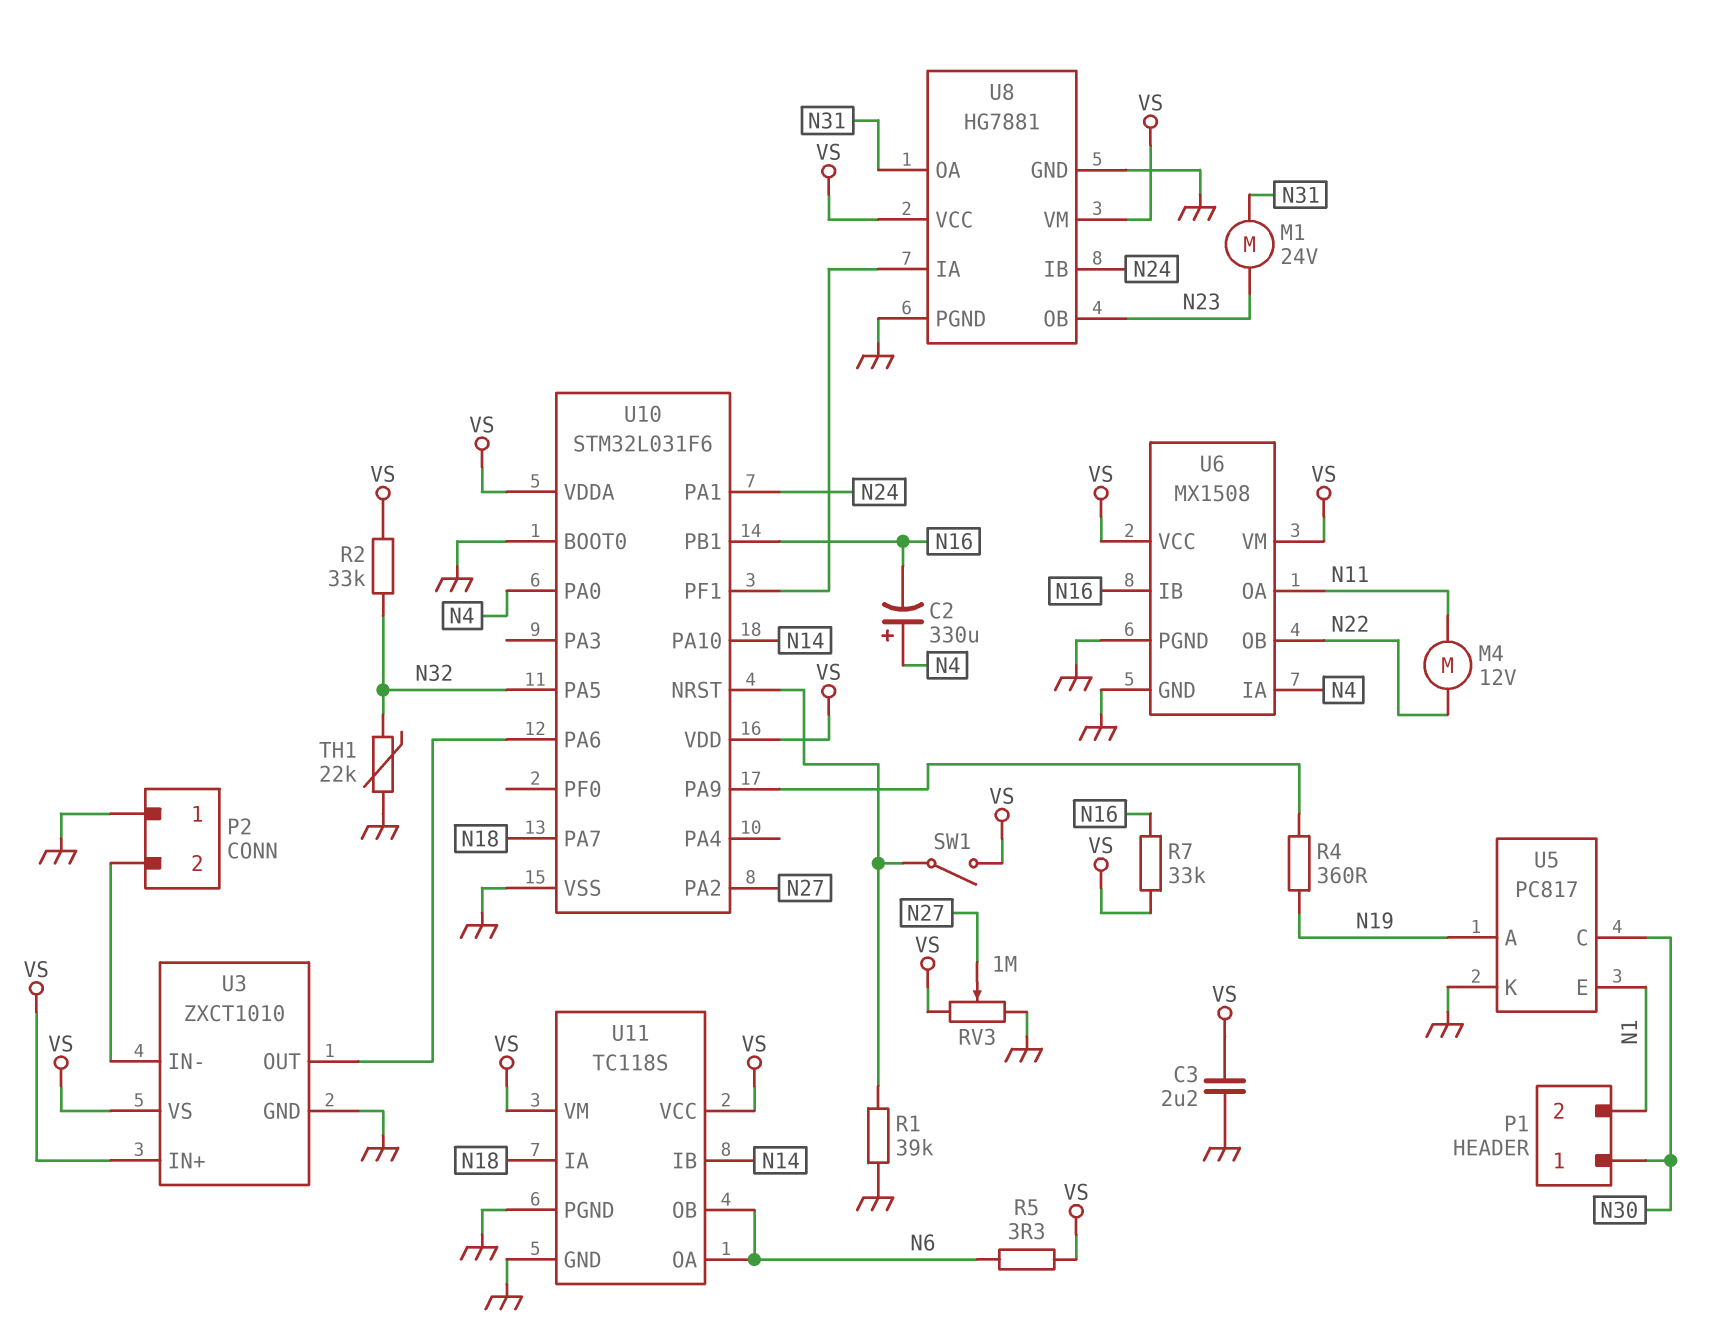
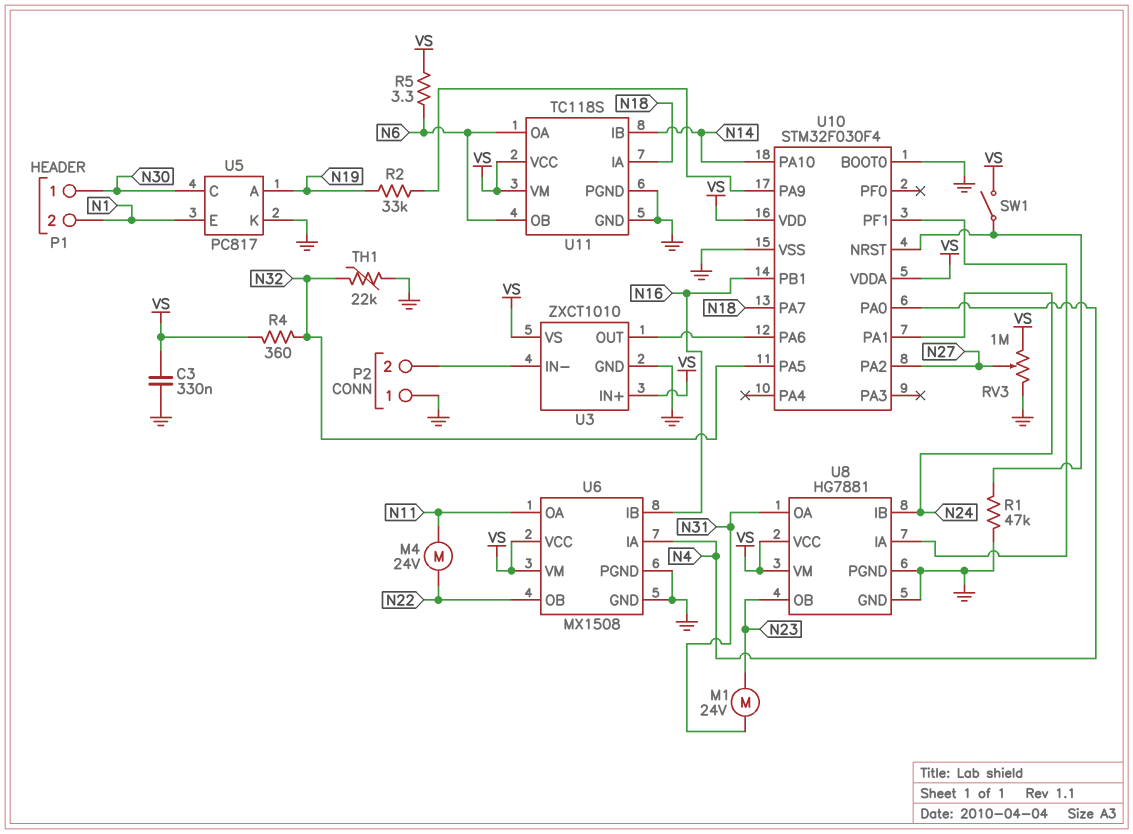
C2: 330uF (plus N4, minus N16) -> none
C3: 2.2uF (GND, VS) -> 330nF (GND, VS)
M4: motor 12V (N11, N22) -> motor 24V (N11, N22)
R1: 39k (GND, U10/NRST) -> 47k (GND, U10/NRST)
R2: 33k (N32, VS) -> 33k (N19, U10/PA9)
R4: 360 (N19, U10/PA9) -> 360 (N32, VS)
R7: 33k (N16, VS) -> none
U10: STM32L031F6 -> STM32F030F4

